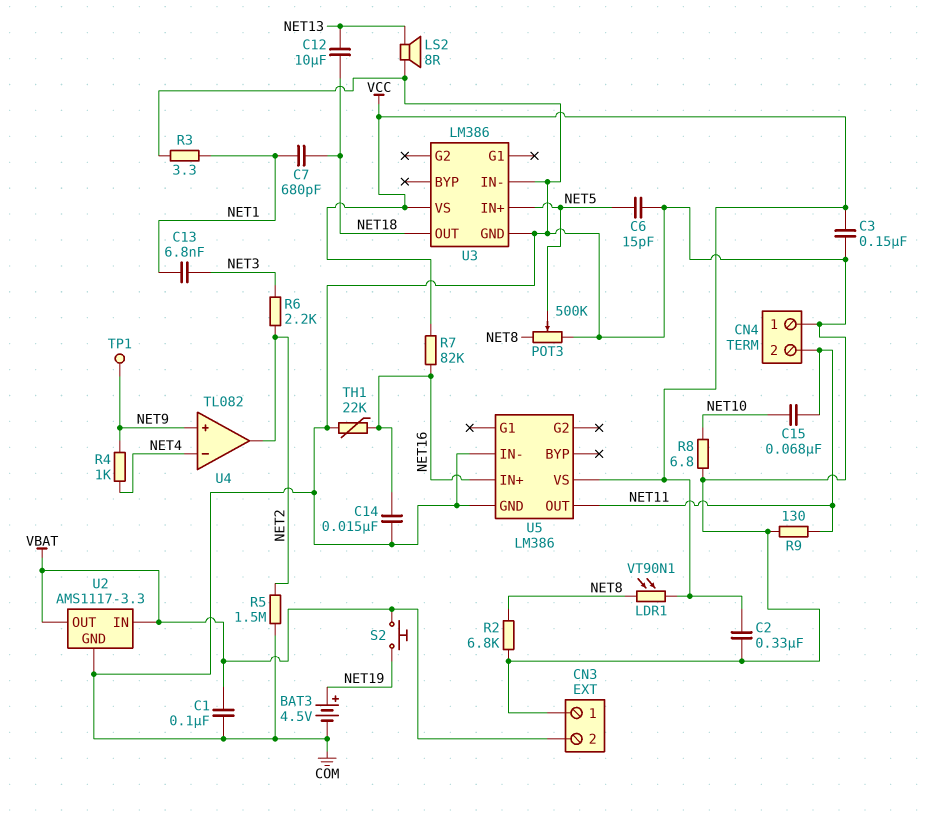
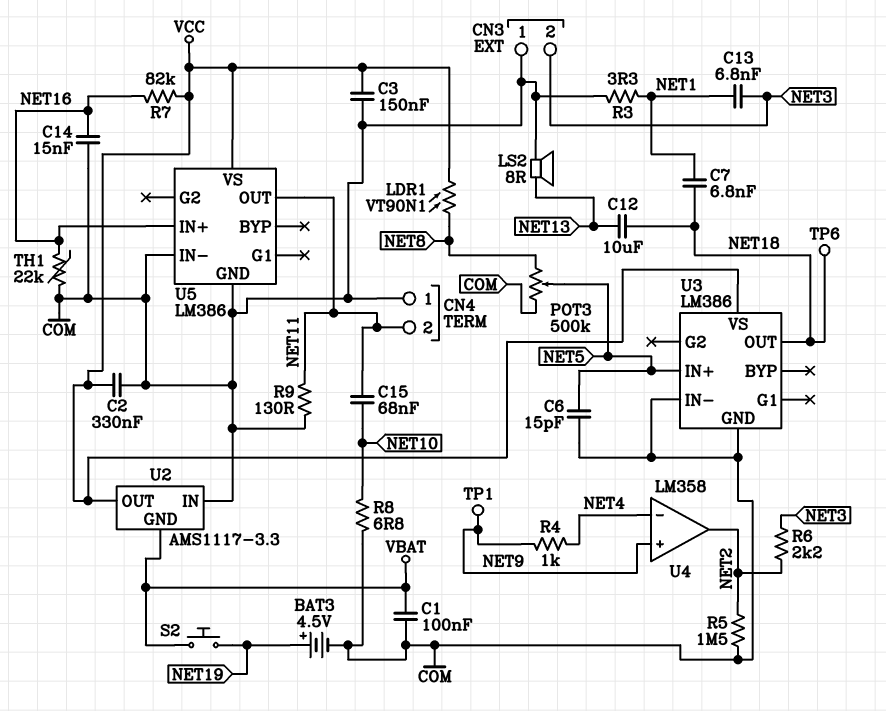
C7: 680pF (NET1, NET18) -> 6.8nF (NET1, NET18)
CN3 pin 2: VBAT -> NET3
R2: 6.8k (COM, NET8) -> none
TP6: none -> test point (NET18)
U2 pin GND: COM -> VBAT
U2 pin IN: VBAT -> COM
U2 pin OUT: VBAT -> VCC
U4: TL082 -> LM358

